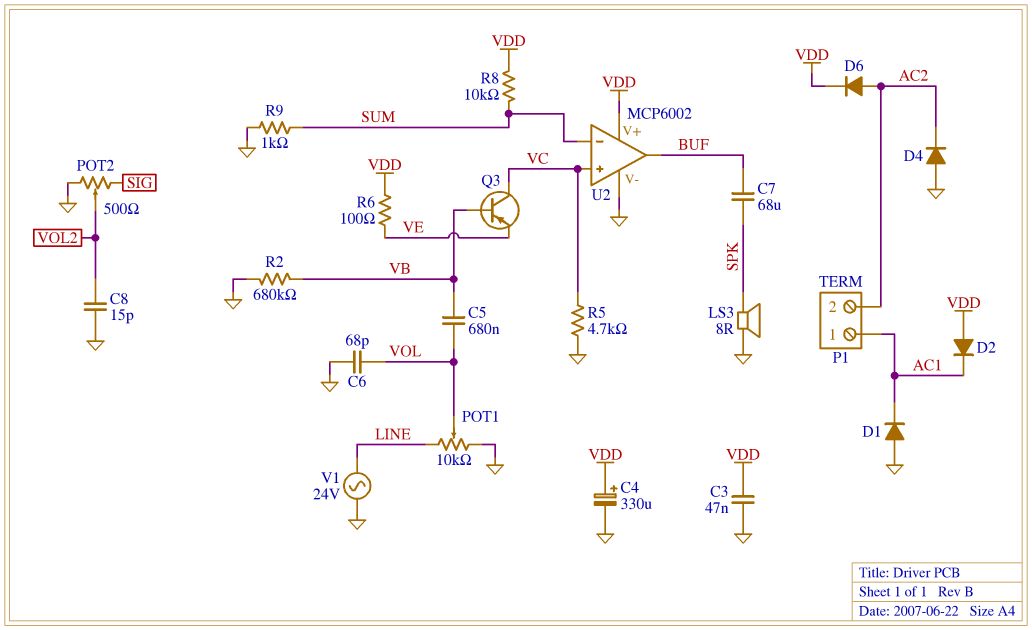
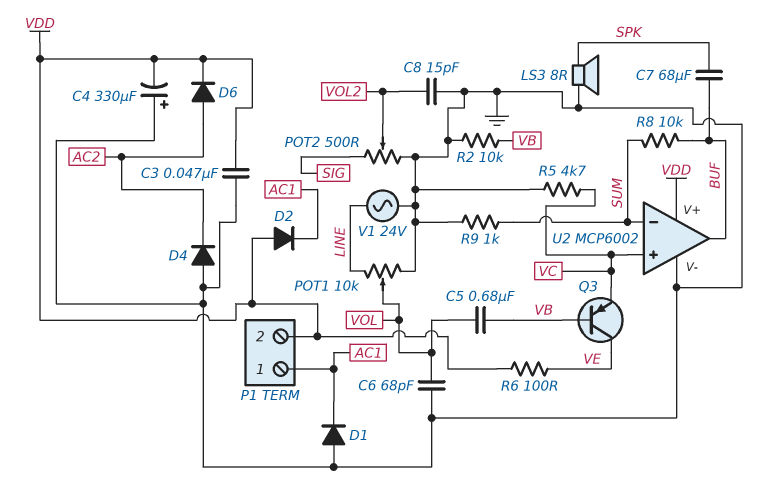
C4: 330uF (plus VDD, minus GND) -> 330uF (plus GND, minus VDD)
P1 pin 2: AC2 -> VDD
Q3: PNP (B VB, C VC, E VE) -> PNP (B VB, C VE, E VC)
R2: 680k (GND, VB) -> 10k (GND, VB)
R8: 10k (SUM, VDD) -> 10k (BUF, SUM)

